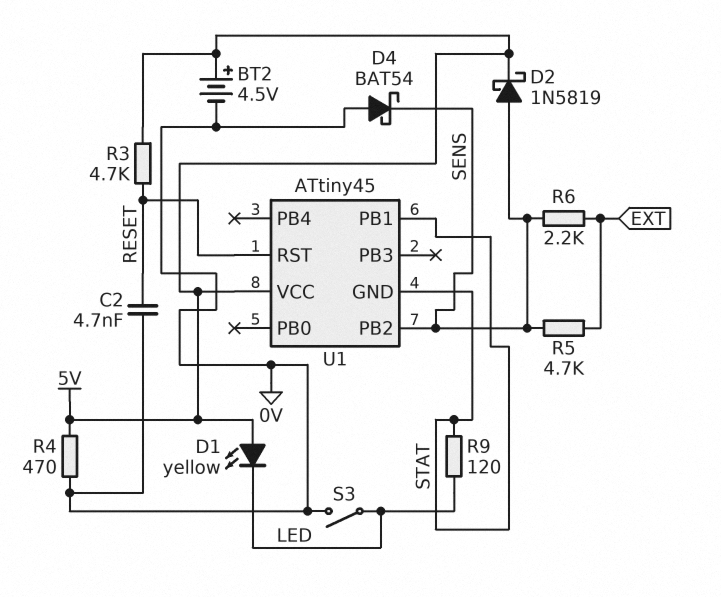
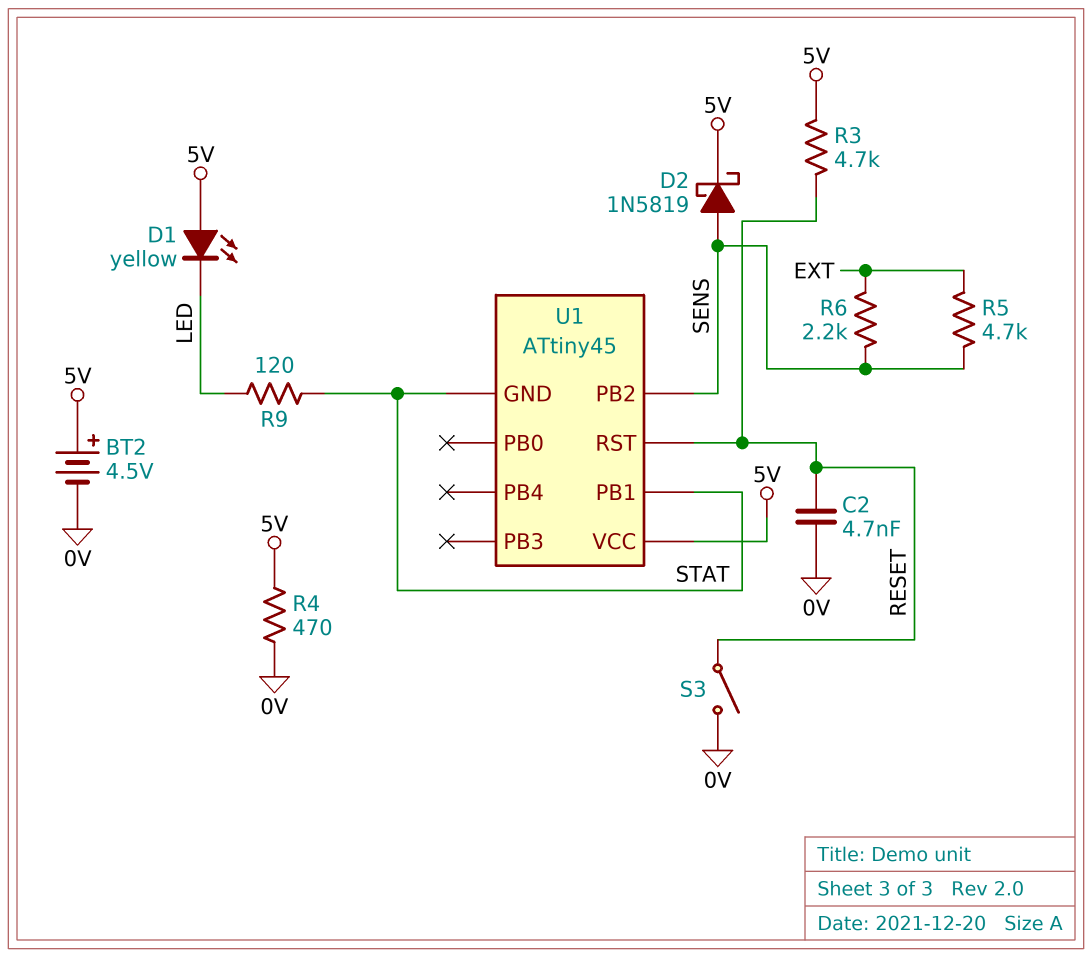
D4: schottky BAT54 (A 0V, K SENS) -> none
S3: switch (0V, LED) -> switch (0V, RESET)

